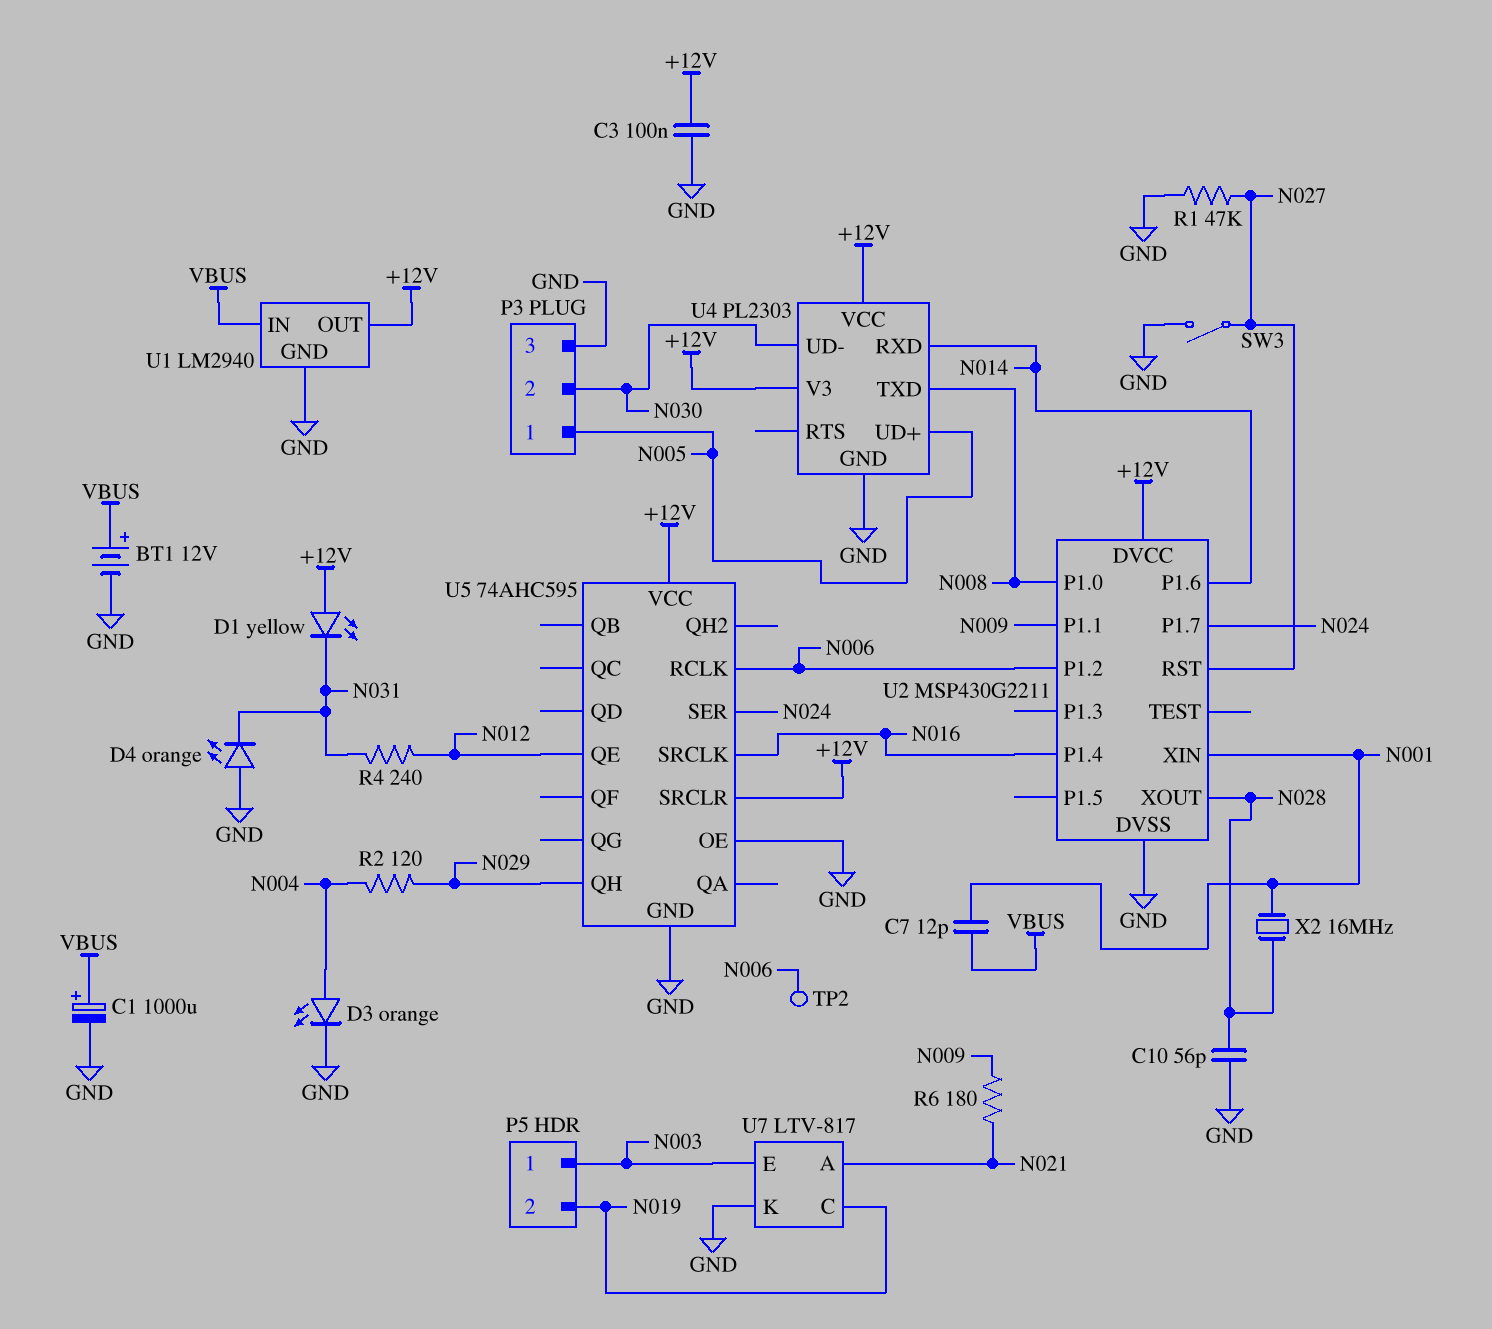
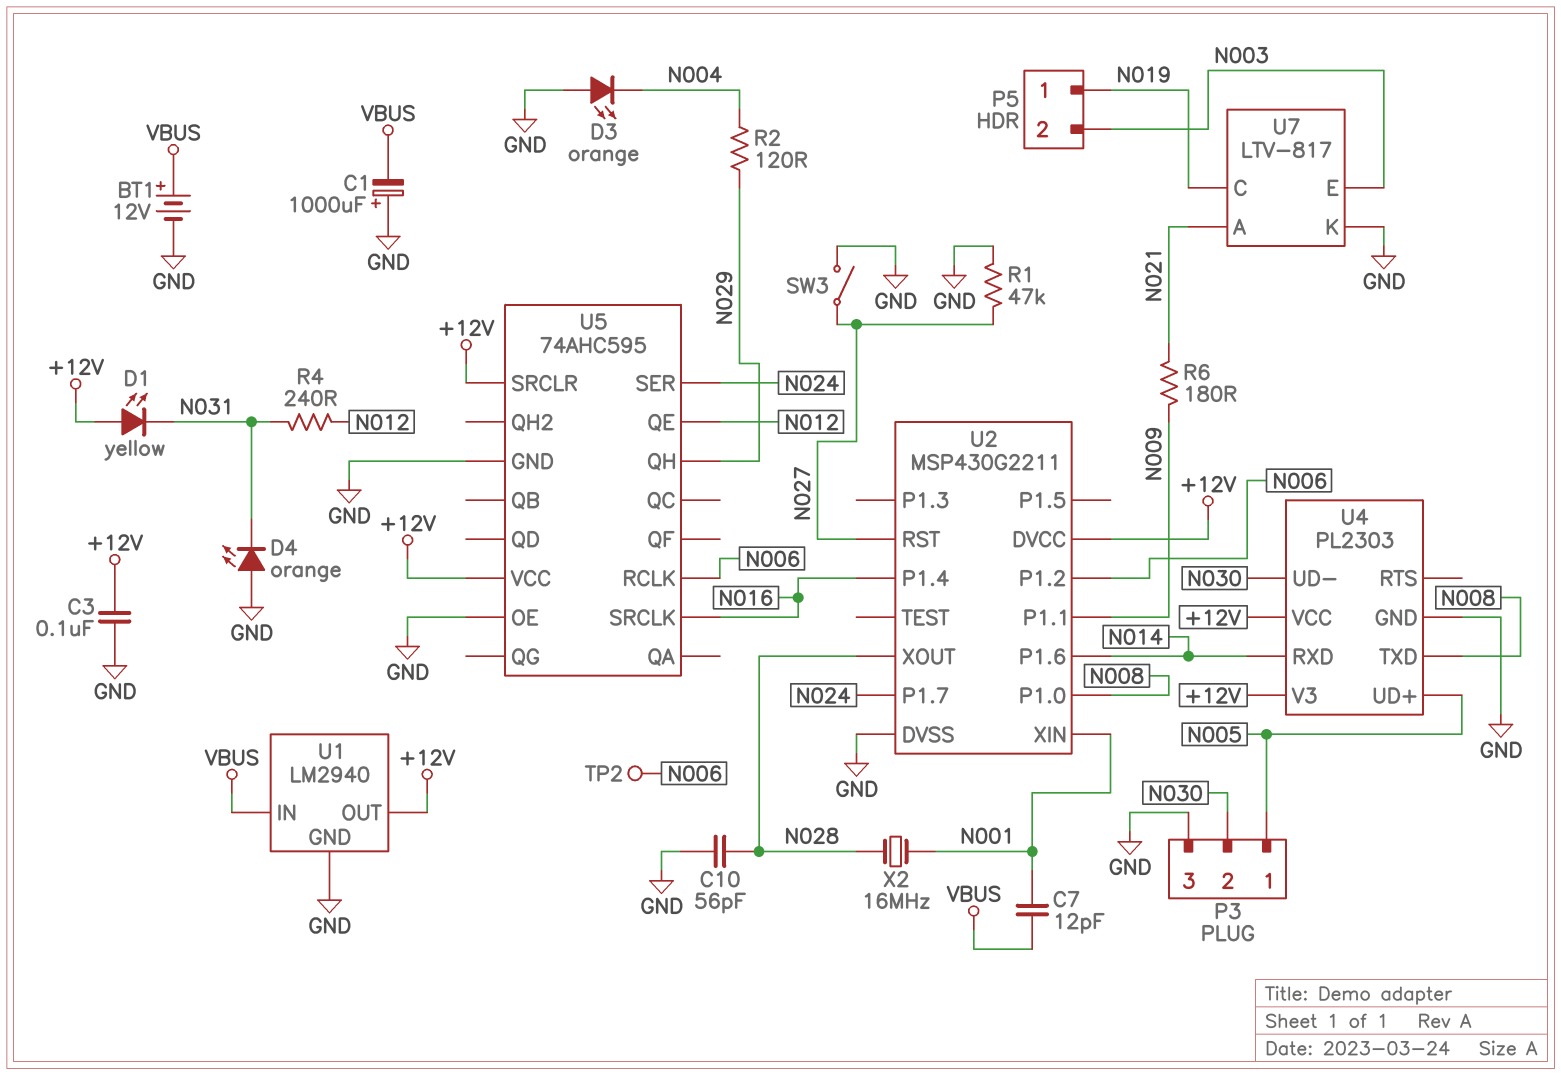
C1: 1000uF (plus VBUS, minus GND) -> 1000uF (plus GND, minus VBUS)
D3: LED orange (A N004, K GND) -> LED orange (A GND, K N004)
P5 pin 1: N003 -> N019
P5 pin 2: N019 -> N003

